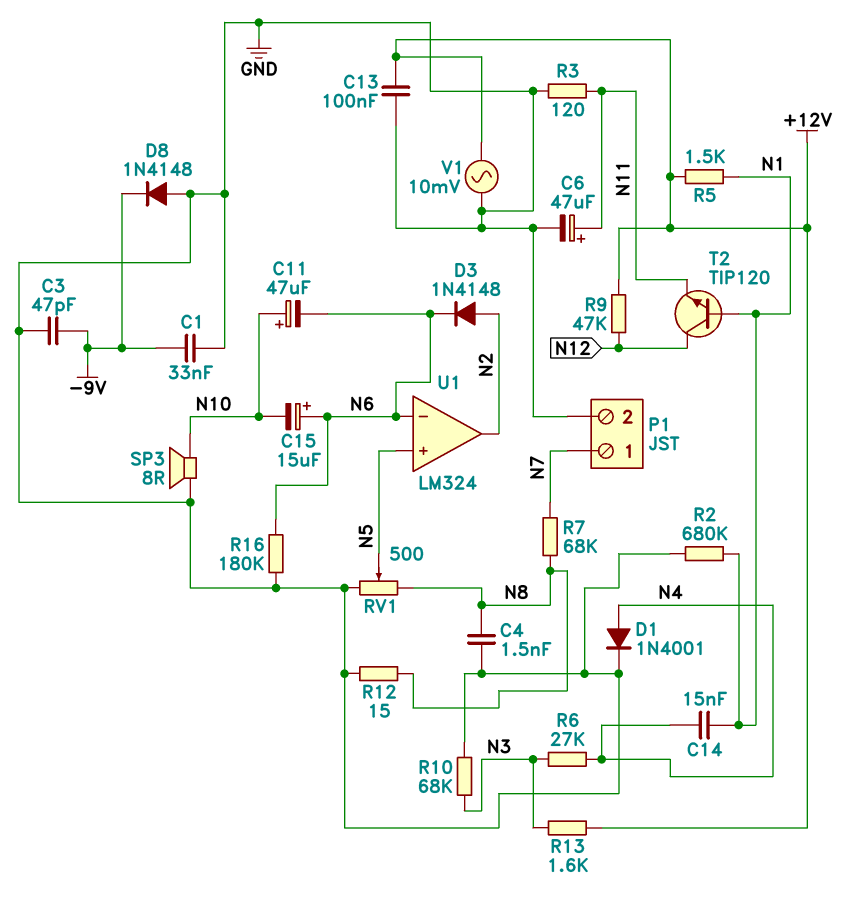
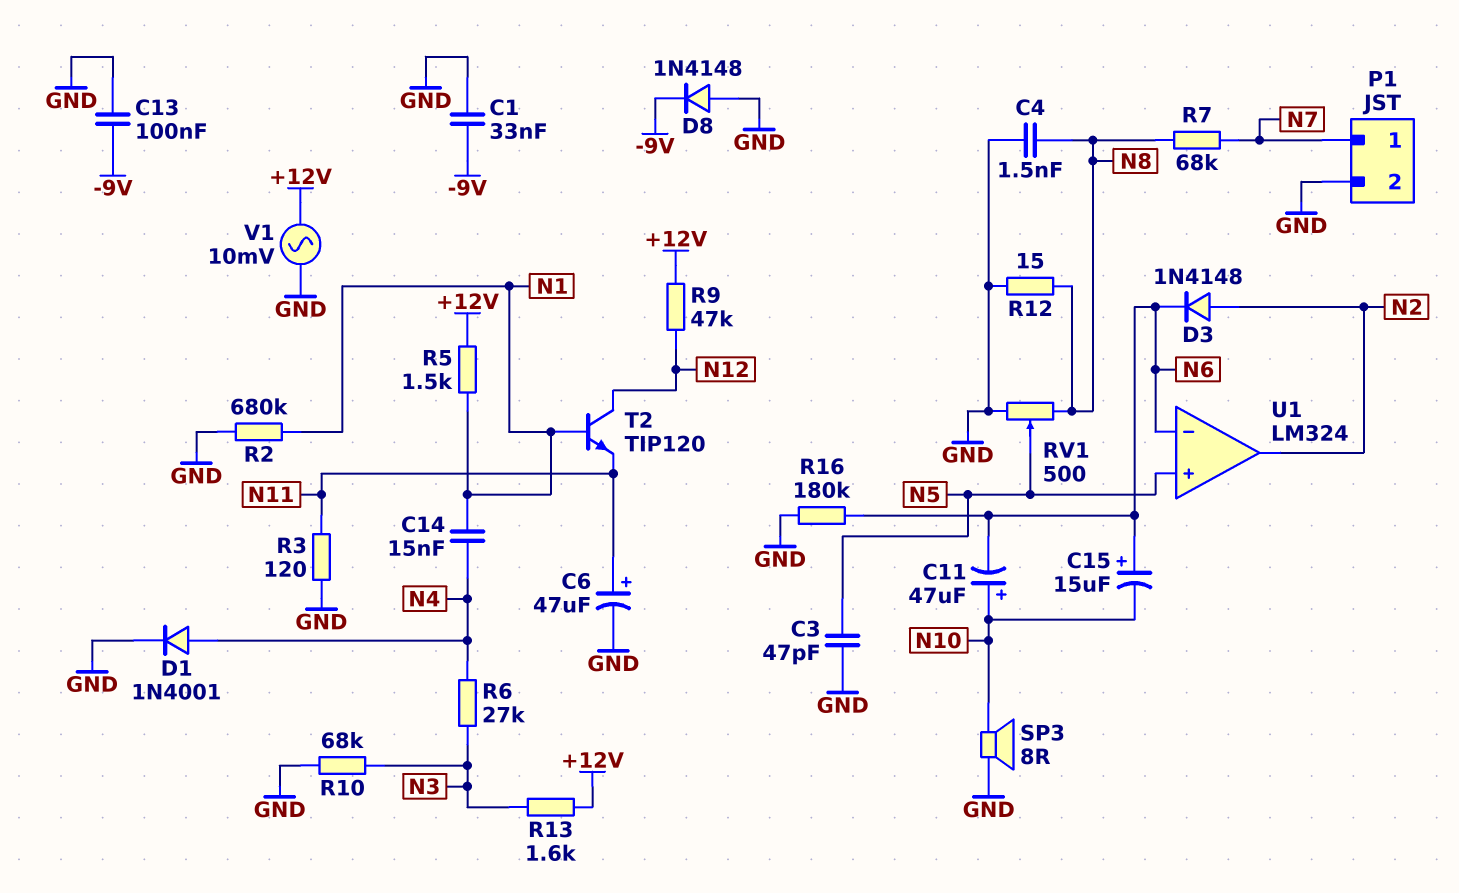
C3: 47pF (-9V, GND) -> 47pF (GND, N5)
C13: 100nF (+12V, GND) -> 100nF (-9V, GND)

